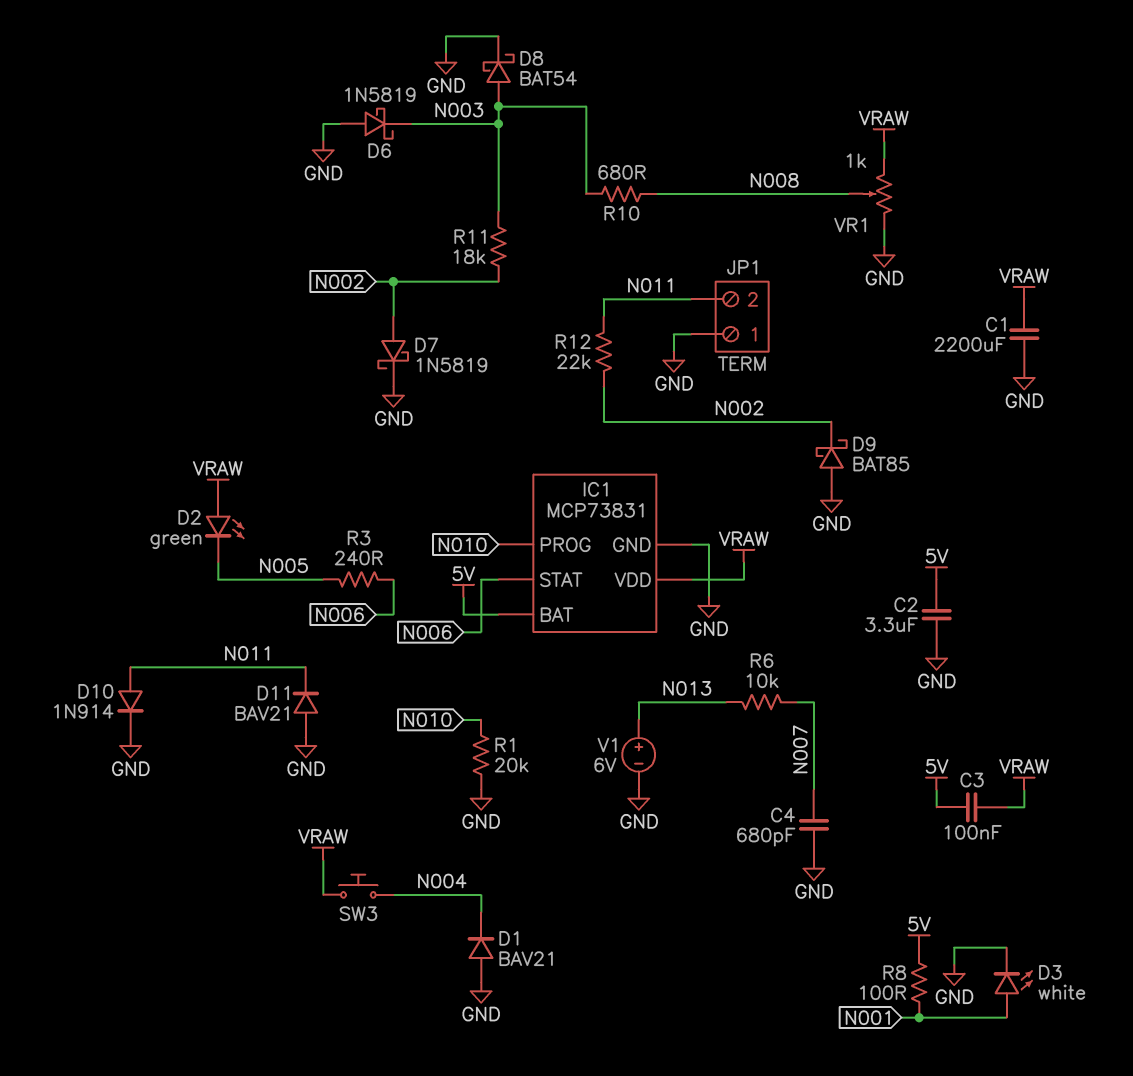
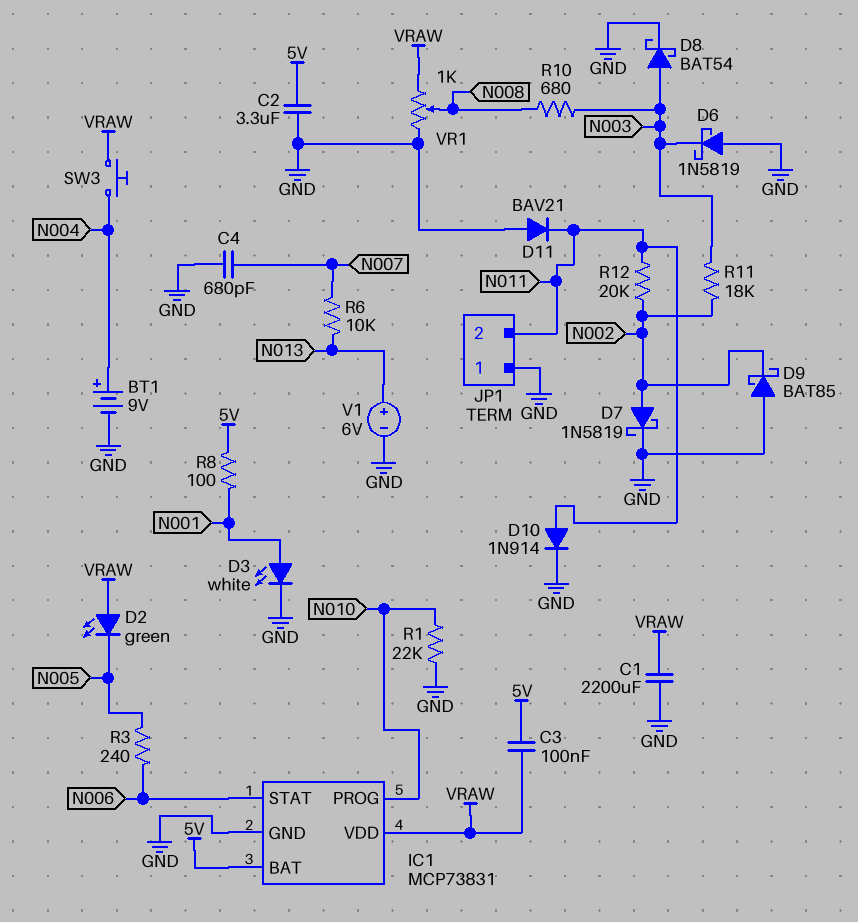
BT1: none -> 9V (plus N004, minus GND)
D1: diode BAV21 (A GND, K N004) -> none
R1: 20k (GND, N010) -> 22k (GND, N010)
R12: 22k (N002, N011) -> 20k (N002, N011)

